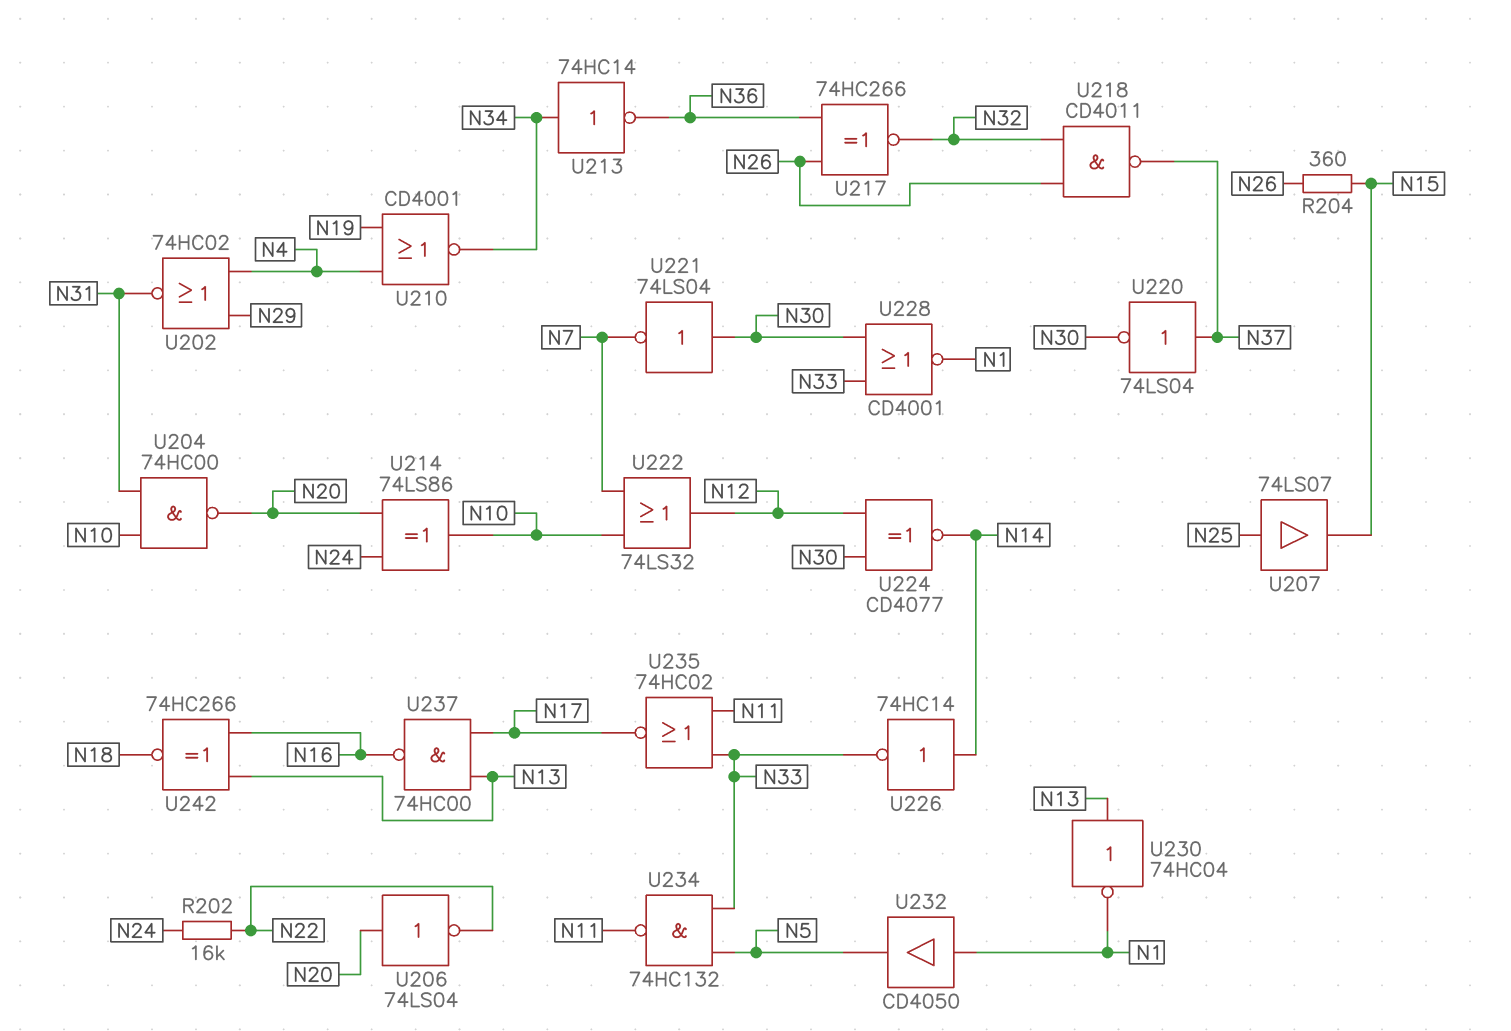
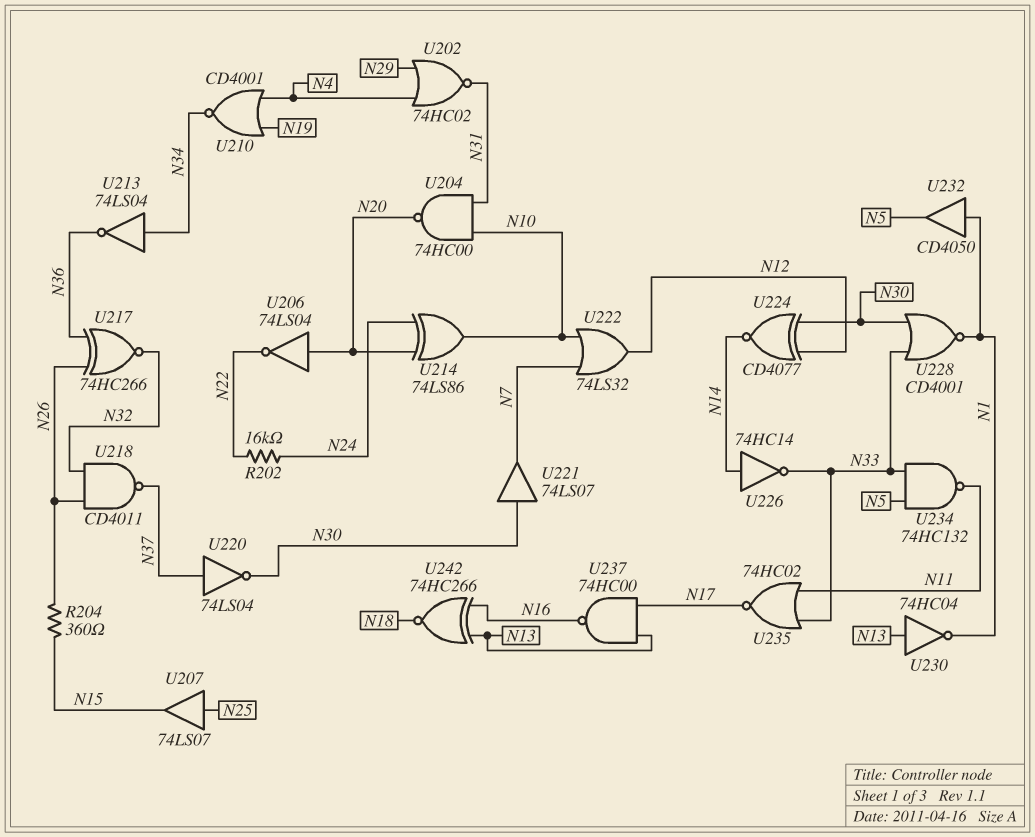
U213: NOT 74HC14 (in N34, out N36) -> NOT 74LS04 (in N34, out N36)
U221: NOT 74LS04 (in N30, out N7) -> buffer 74LS07 (in N30, out N7)

